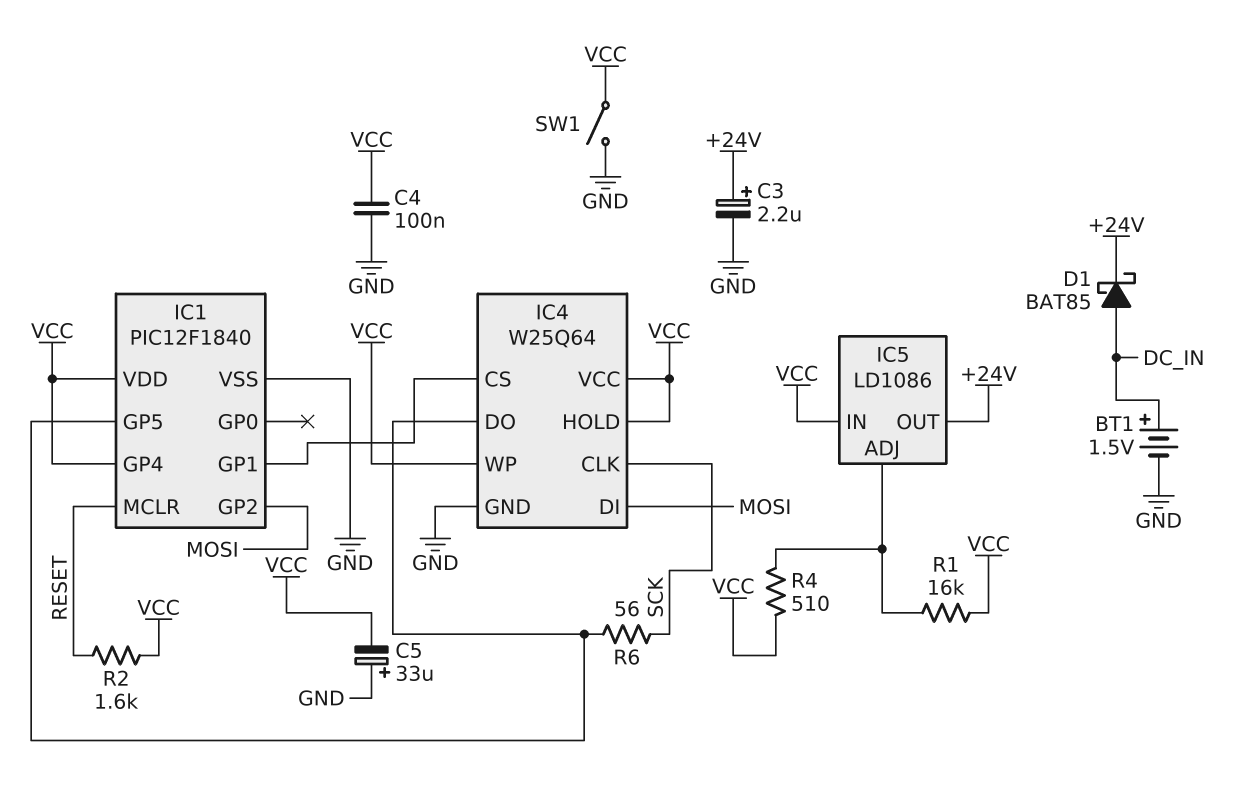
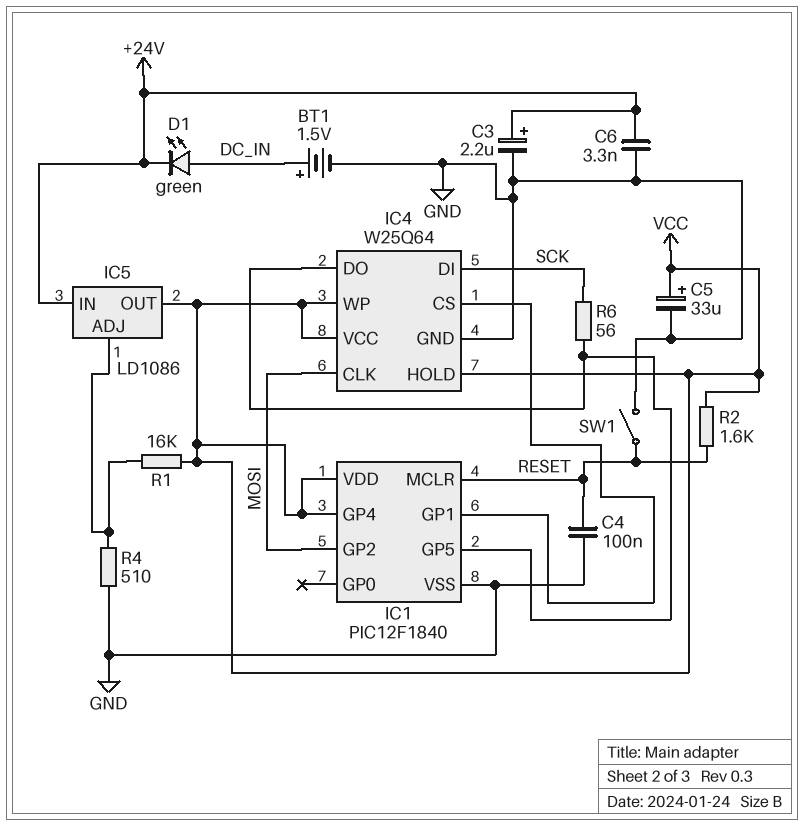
C4: 100nF (GND, VCC) -> 100nF (GND, RESET)
C5: 33uF (plus GND, minus VCC) -> 33uF (plus VCC, minus GND)
C6: none -> 3.3nF (+24V, GND)
D1: schottky BAT85 (A DC_IN, K +24V) -> LED green (A DC_IN, K +24V)
IC4 pin CLK: SCK -> MOSI
IC4 pin DI: MOSI -> SCK
IC5 pin IN: VCC -> +24V
IC5 pin OUT: +24V -> VCC
R4: 510 (IC5/ADJ, VCC) -> 510 (GND, IC5/ADJ)
SW1: switch (GND, VCC) -> switch (GND, RESET)

